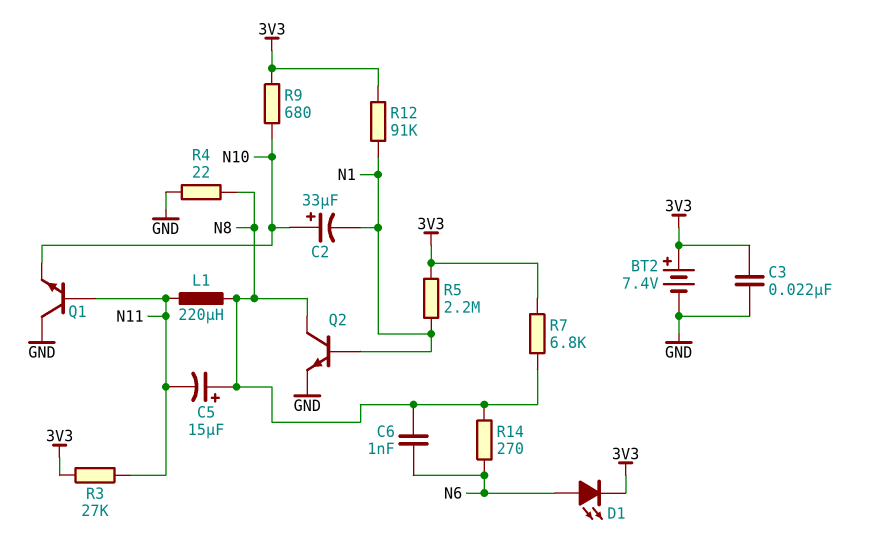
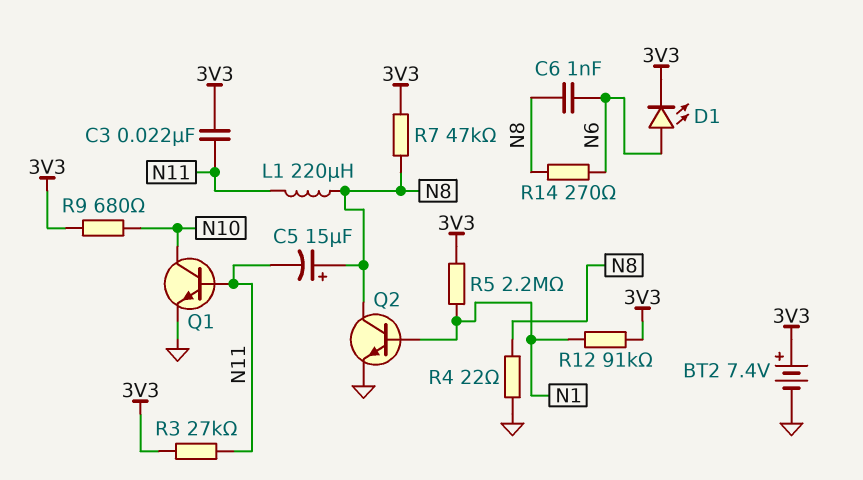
C2: 33uF (plus N10, minus N1) -> none
C3: 22nF (3V3, GND) -> 22nF (3V3, N11)
Q1: NPN (B N11, C GND, E N10) -> NPN (B N11, C N10, E GND)
R7: 6.8k (3V3, N8) -> 47k (3V3, N8)

